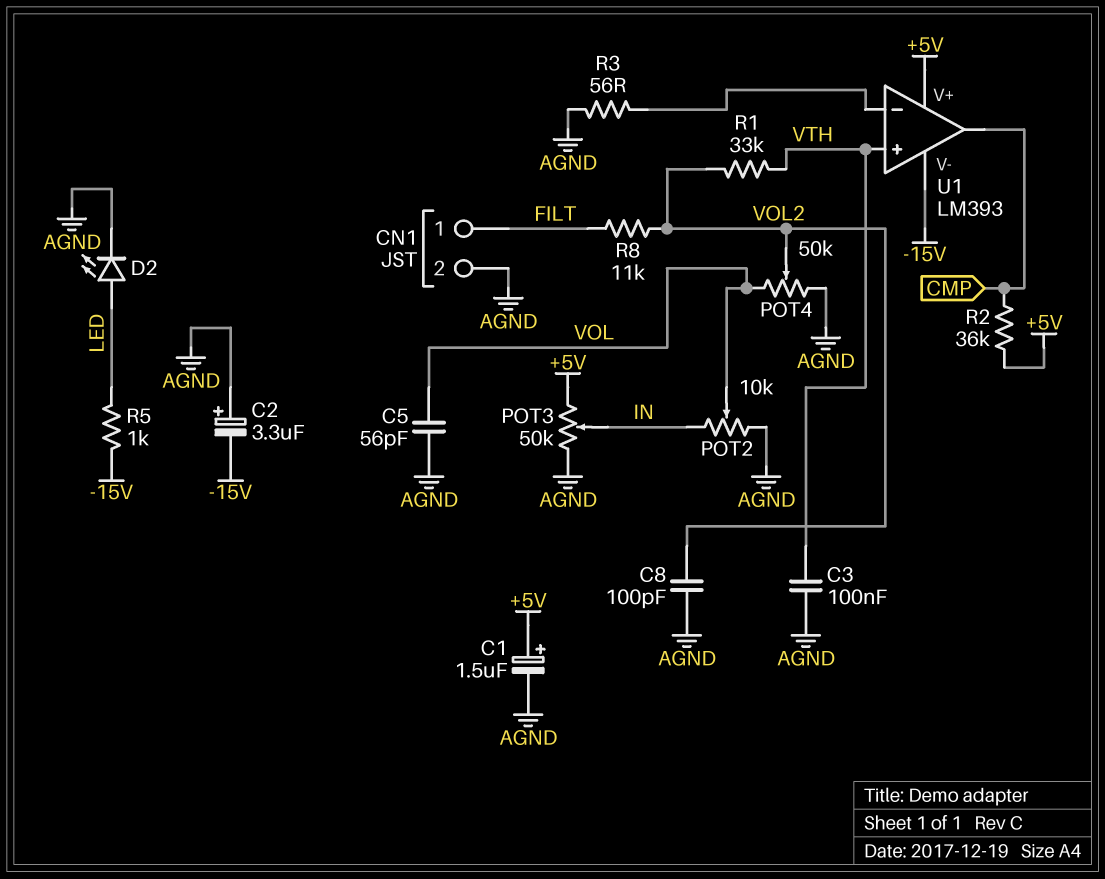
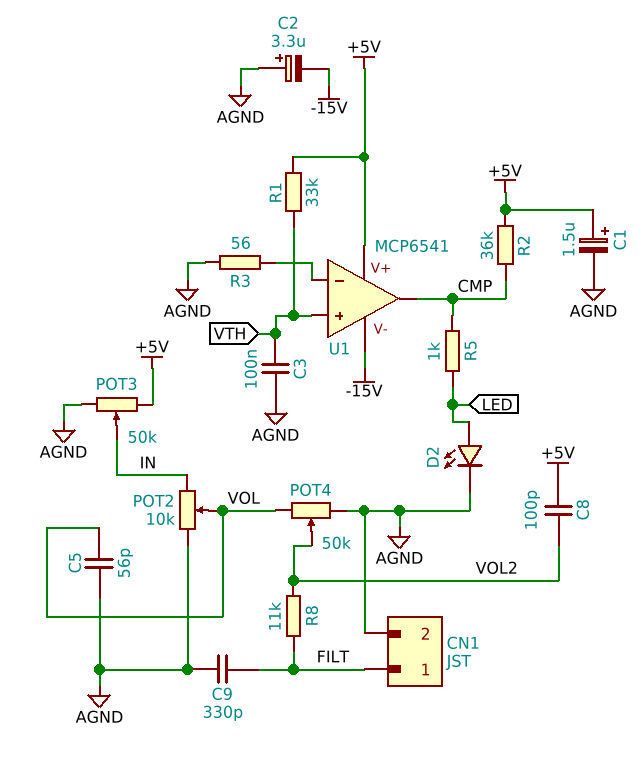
C8: 100pF (AGND, VOL2) -> 100pF (+5V, VOL2)
C9: none -> 330pF (AGND, FILT)
R1: 33k (VOL2, VTH) -> 33k (+5V, VTH)
R5: 1k (-15V, LED) -> 1k (CMP, LED)
U1: LM393 -> MCP6541

